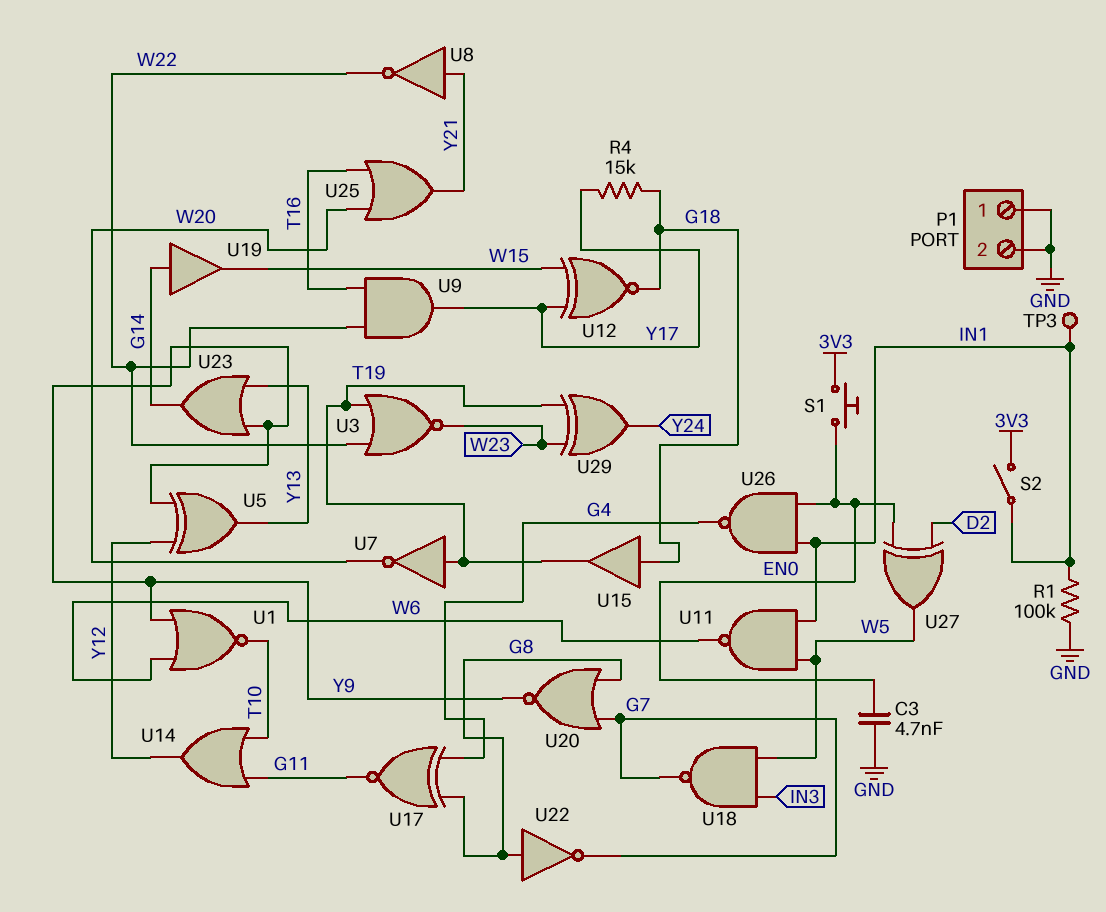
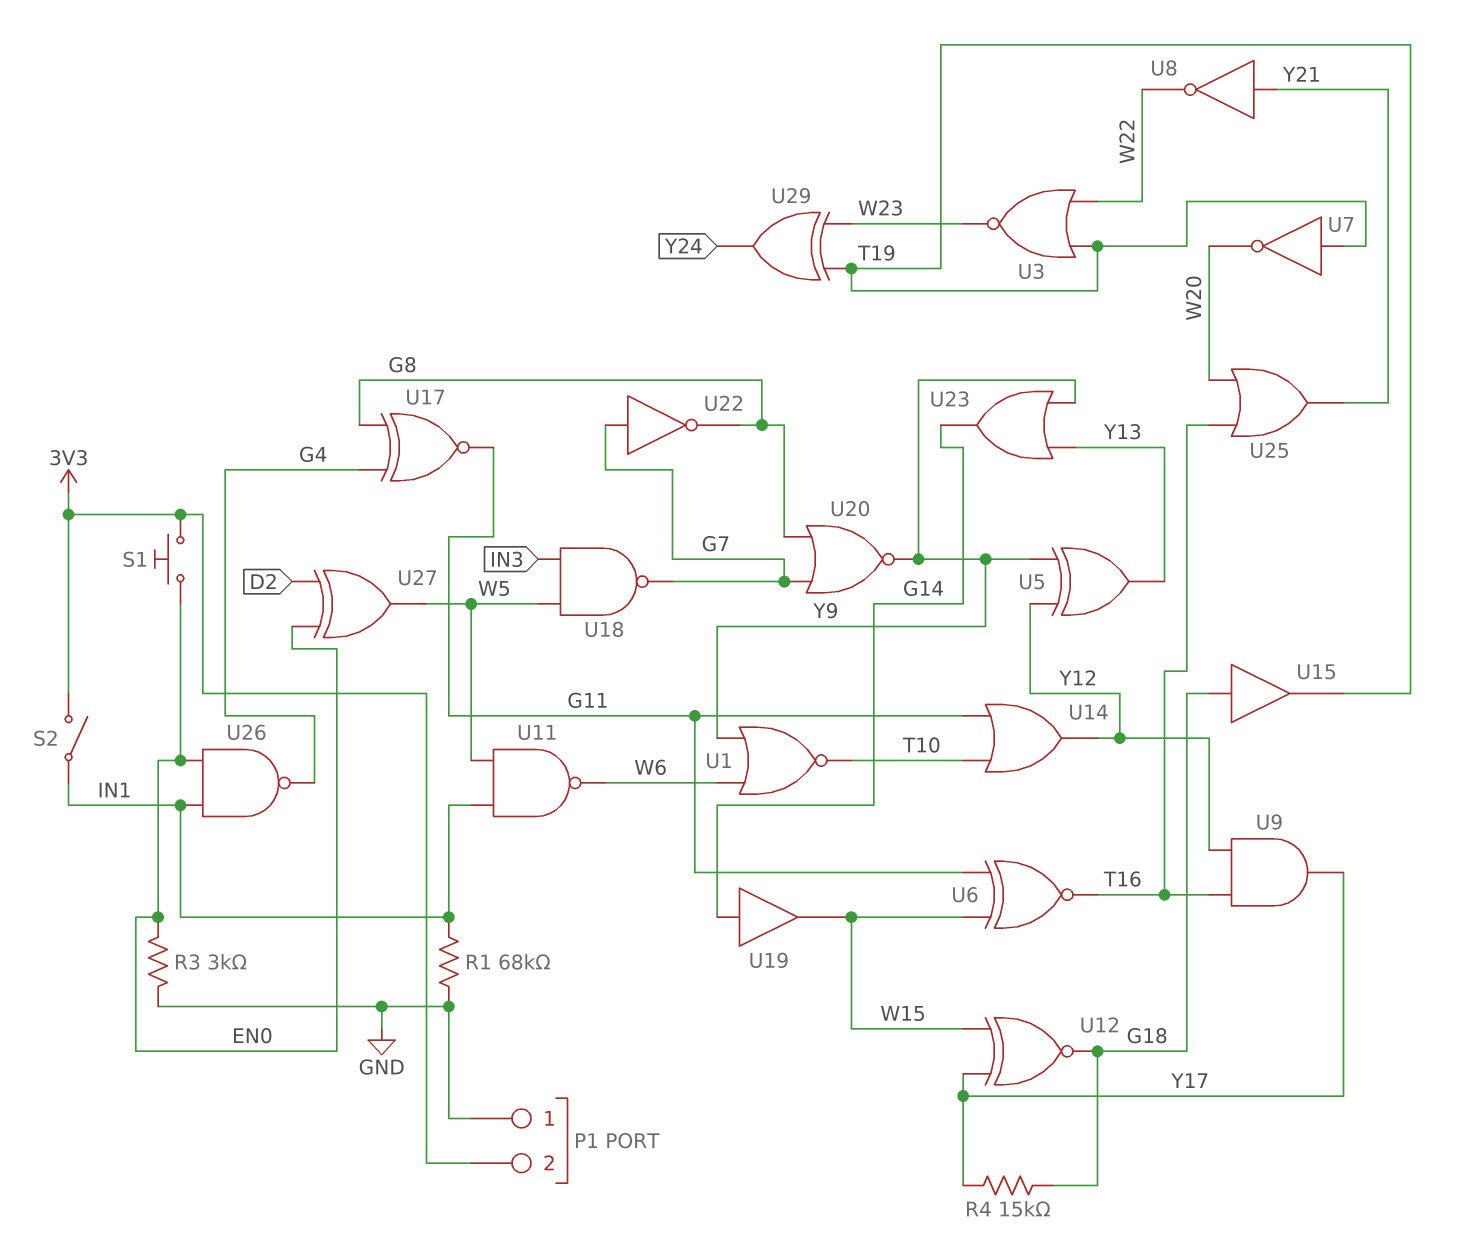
C3: 4.7nF (EN0, GND) -> none
P1 pin 2: GND -> 3V3
R1: 100k (GND, IN1) -> 68k (GND, IN1)
R3: none -> 3k (EN0, GND)
TP3: test point (IN1) -> none
U6: none -> XNOR (in G11, in W15, out T16)
U9: AND (in T16, in W22, out Y17) -> AND (in T16, in Y12, out Y17)
U22: NOT (in G8, out G7) -> NOT (in G7, out G8)

